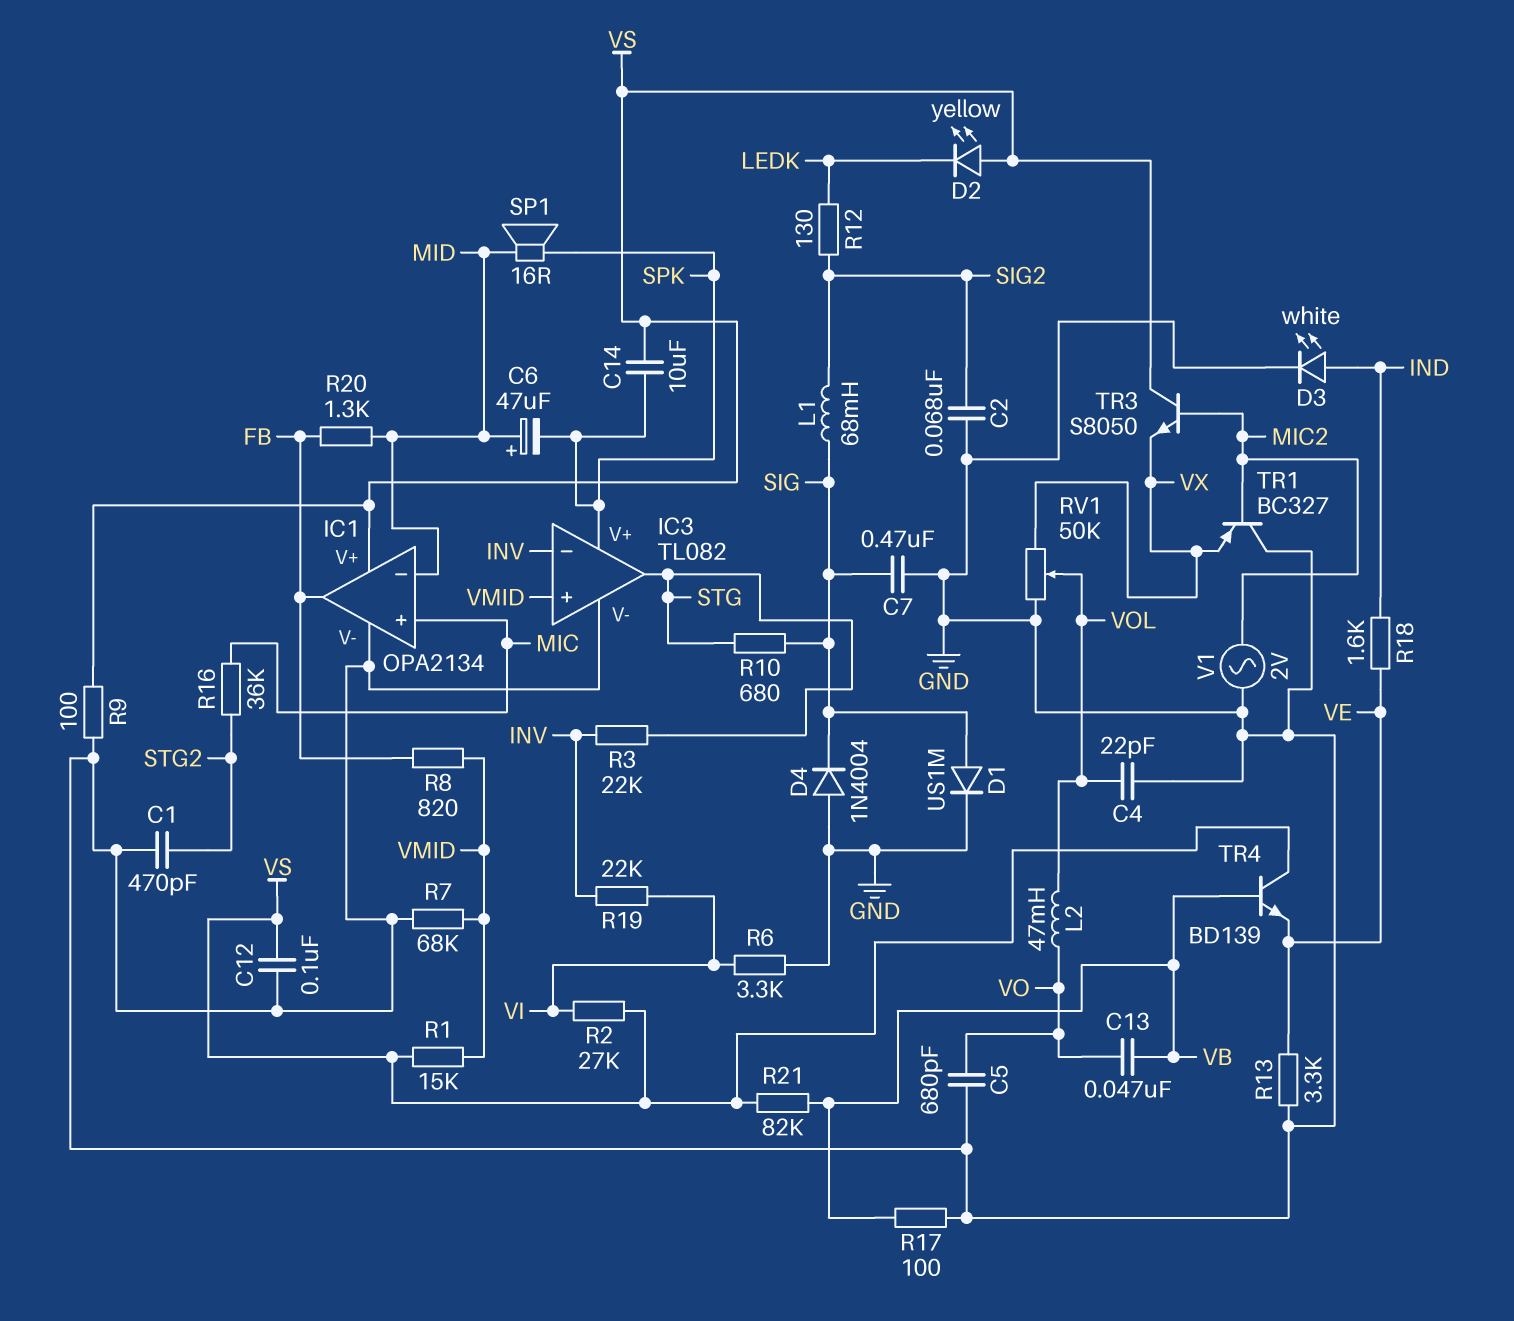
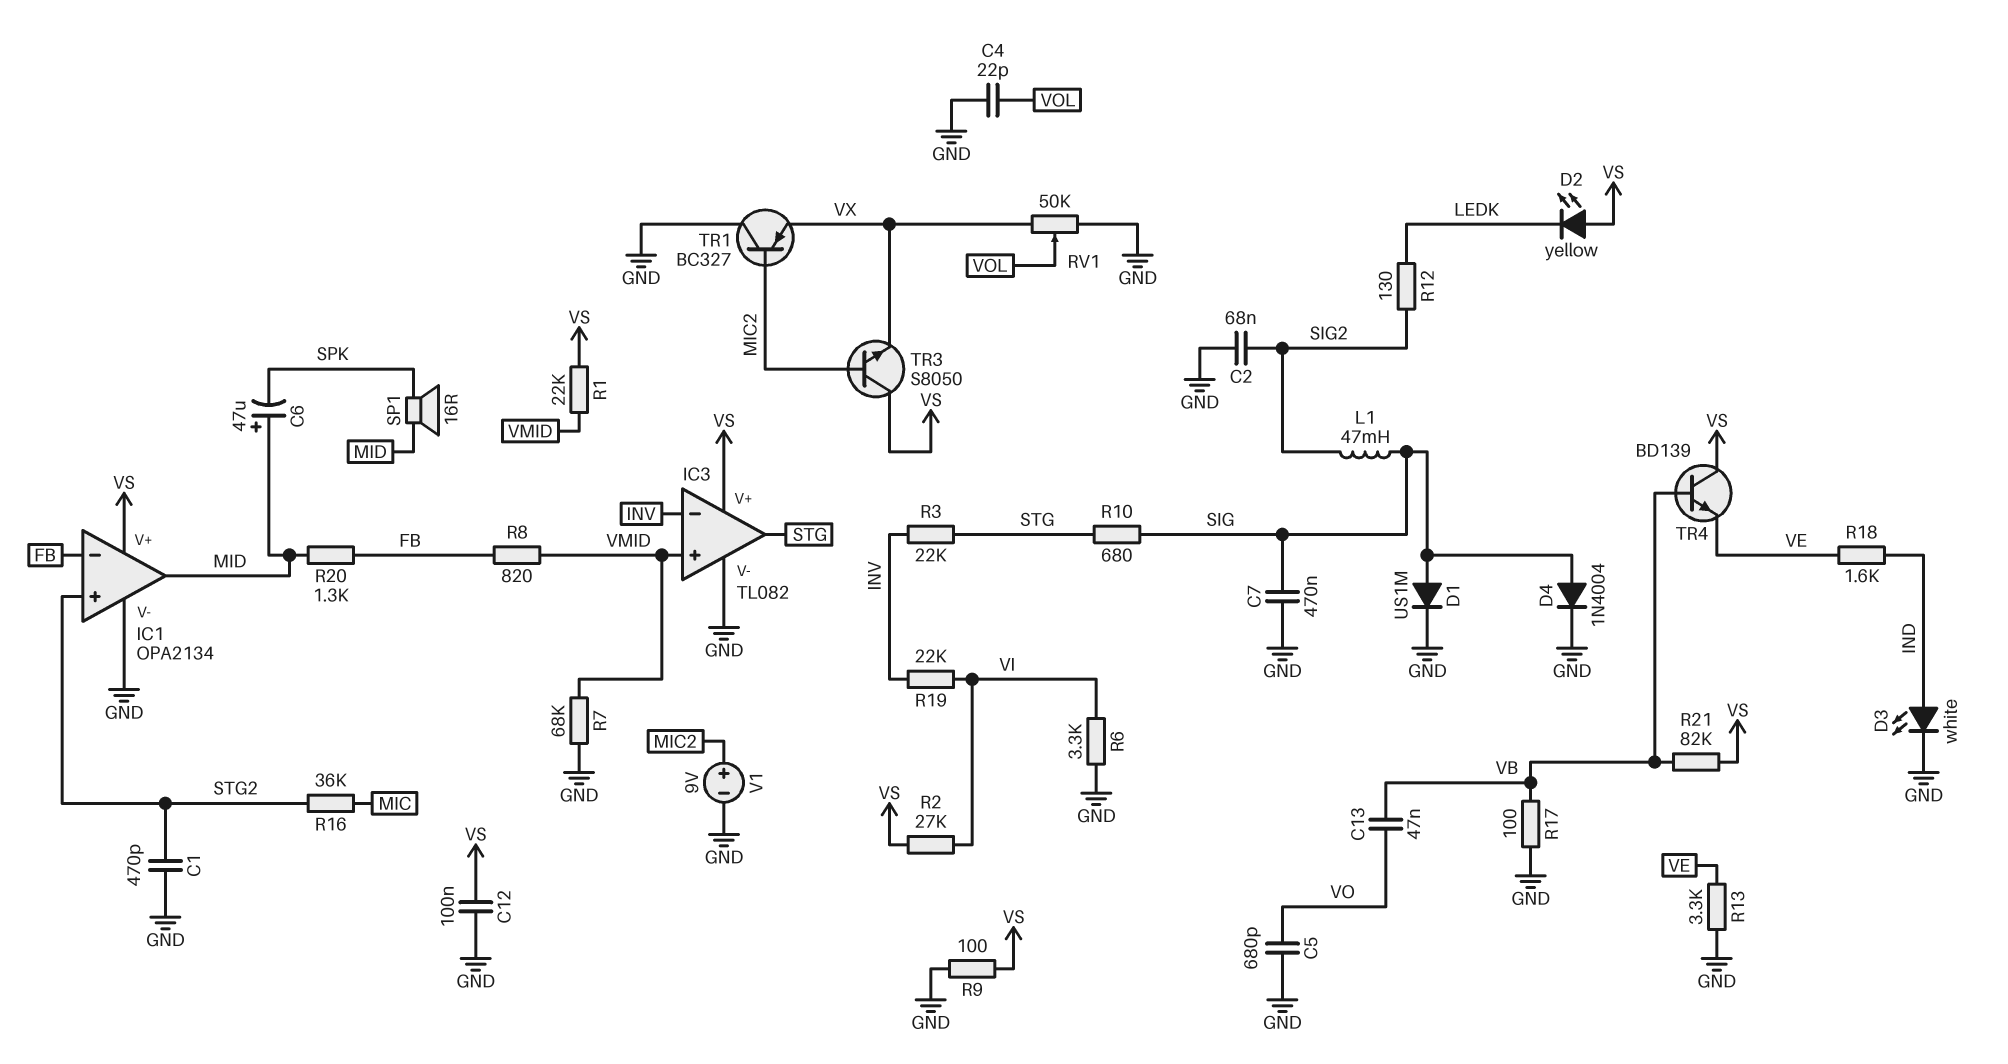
C14: 10uF (SPK, VS) -> none
D4: diode 1N4004 (A GND, K SIG) -> diode 1N4004 (A SIG, K GND)
IC1 pin in+: MIC -> STG2
IC1 pin in-: MID -> FB
IC1 pin out: FB -> MID
IC3 pin V+: SPK -> VS
L1: 68mH (SIG, SIG2) -> 47mH (SIG, SIG2)
L2: 47mH (VO, VOL) -> none
R1: 15k (VMID, VS) -> 22k (VMID, VS)
V1: AC 2V (GND, MIC2) -> 9V (plus MIC2, minus GND)

